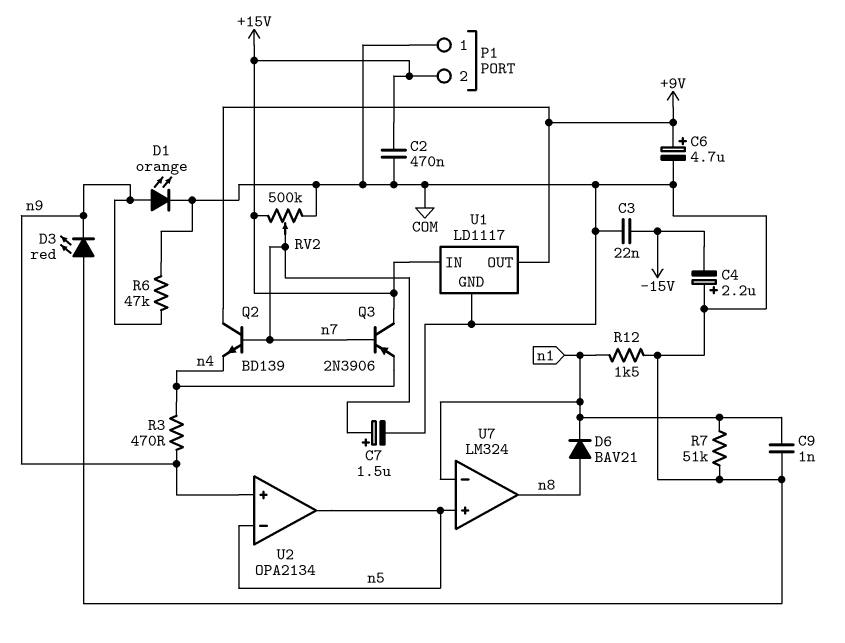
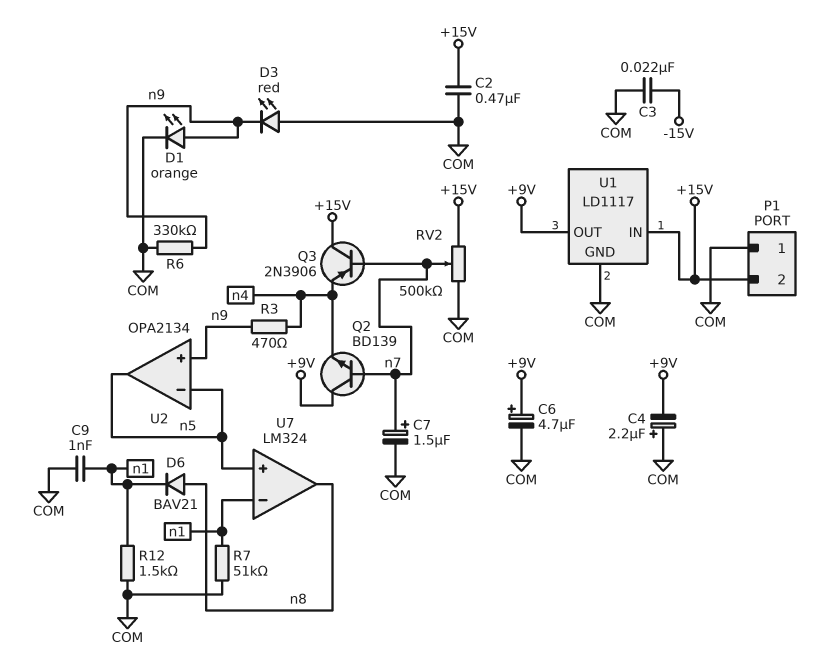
C4: 2.2uF (plus COM, minus -15V) -> 2.2uF (plus COM, minus +9V)
R6: 47k (COM, n9) -> 330k (COM, n9)

